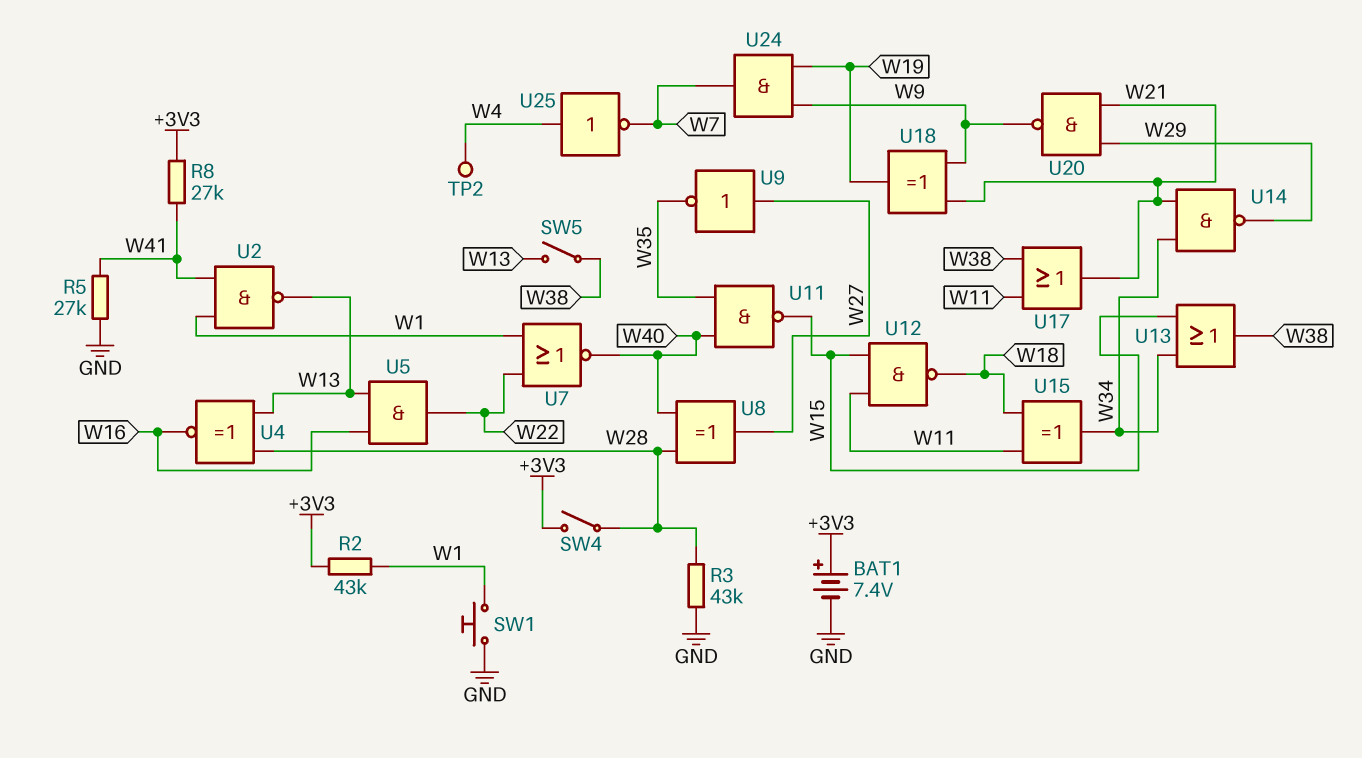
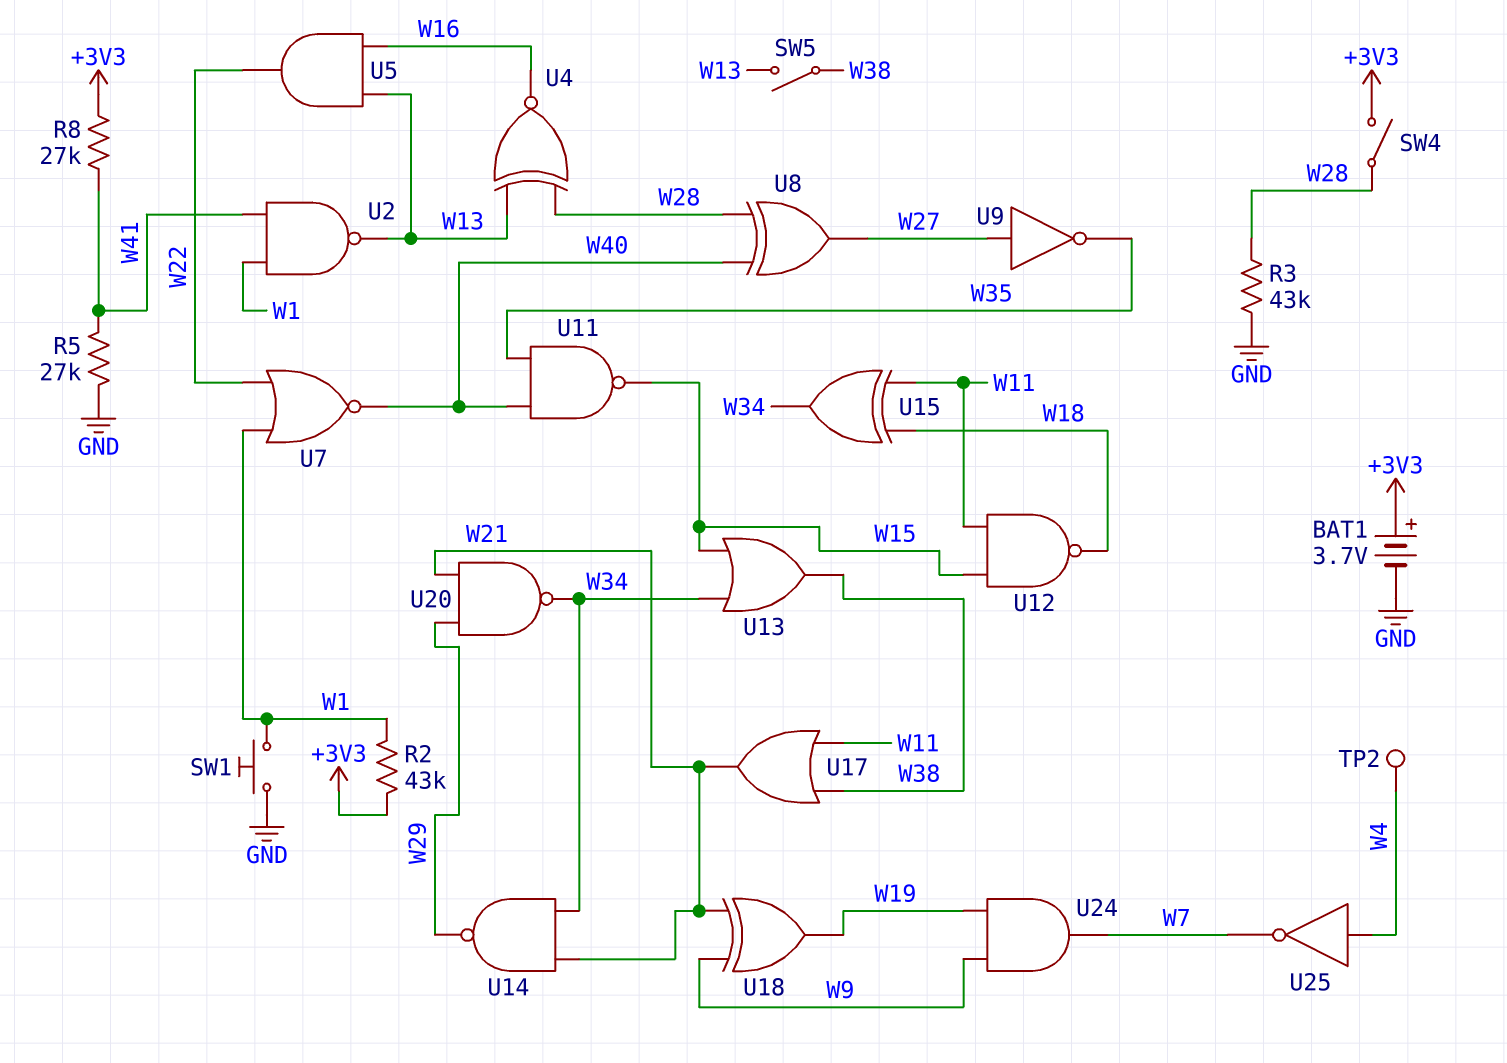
BAT1: 7.4V (plus +3V3, minus GND) -> 3.7V (plus +3V3, minus GND)
U20: NAND (in W21, in W29, out W9) -> NAND (in W21, in W29, out W34)

